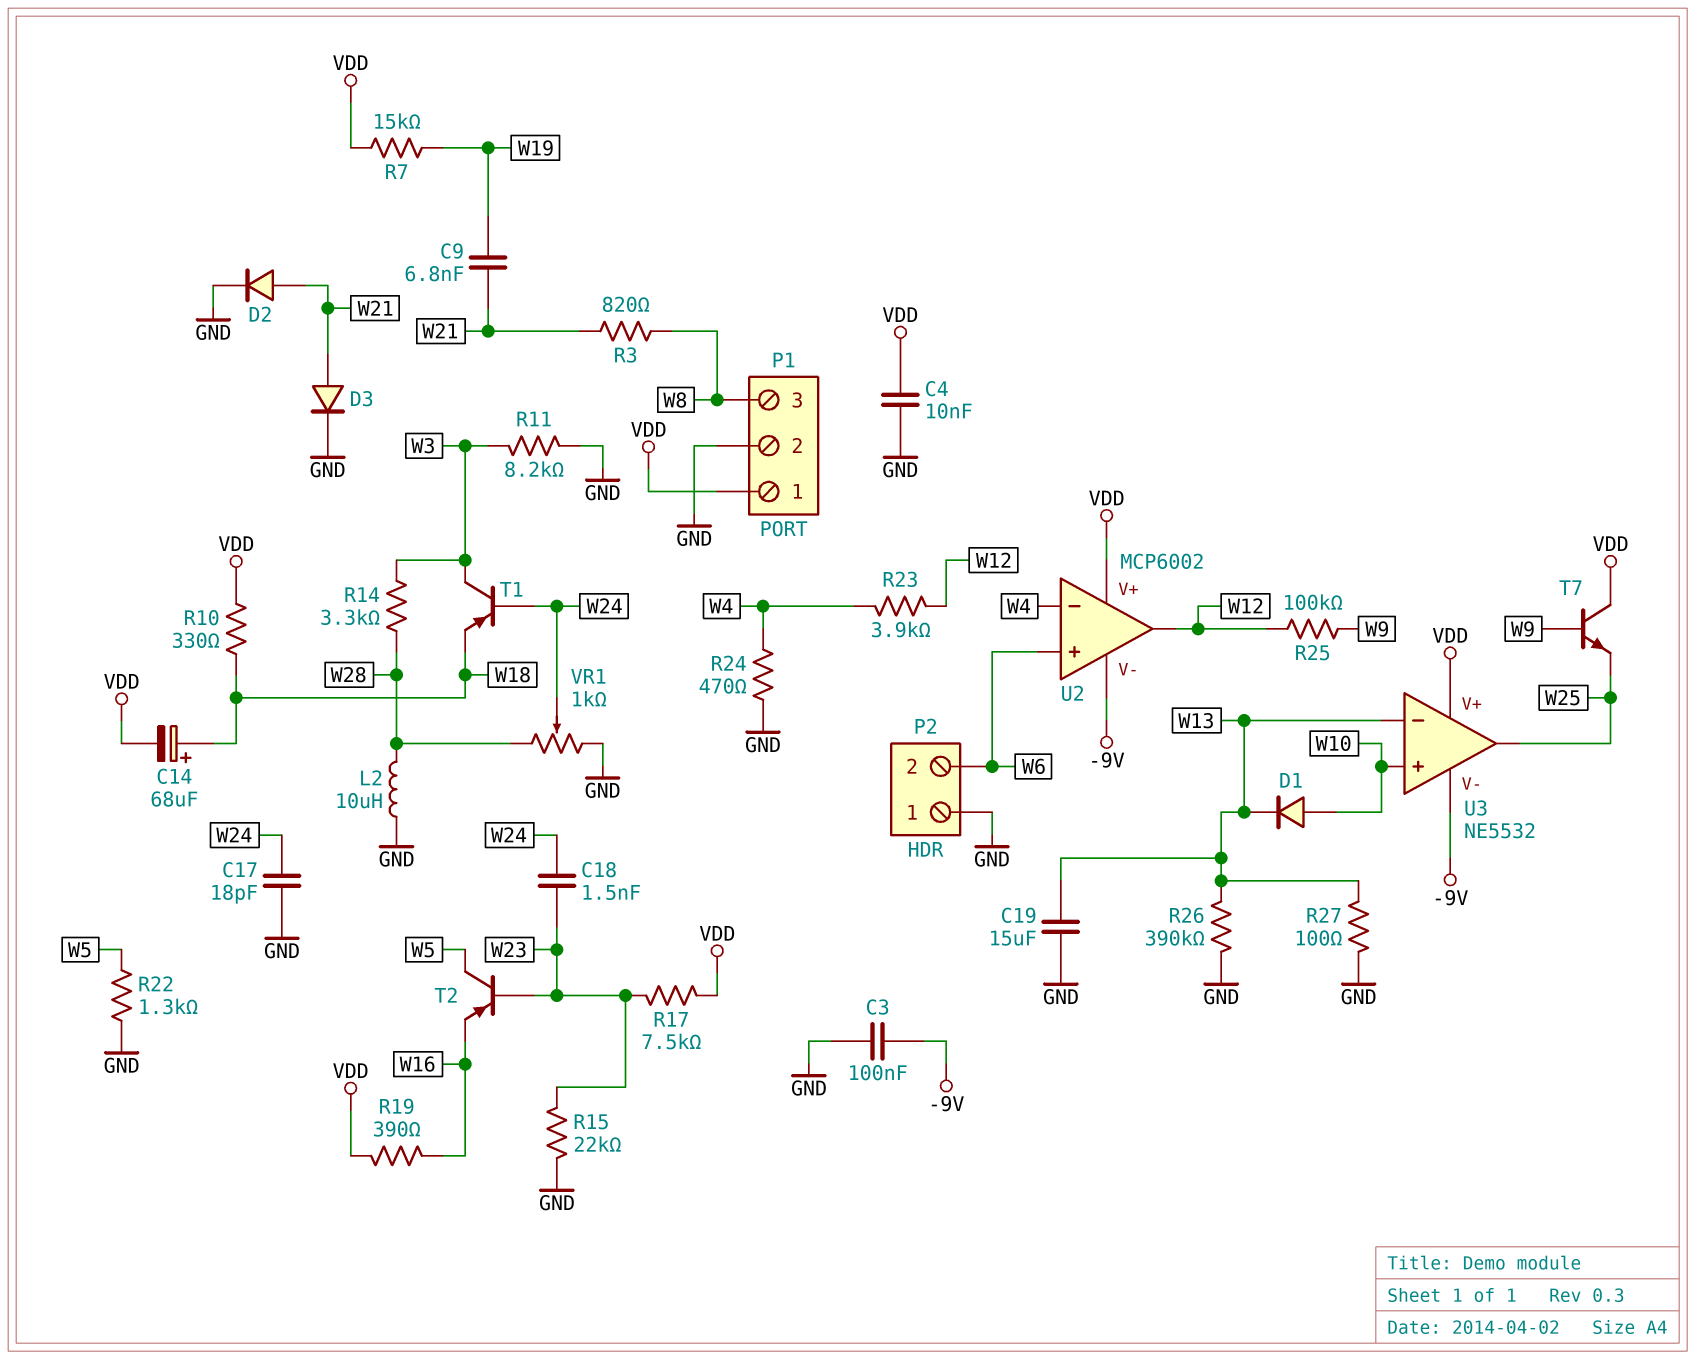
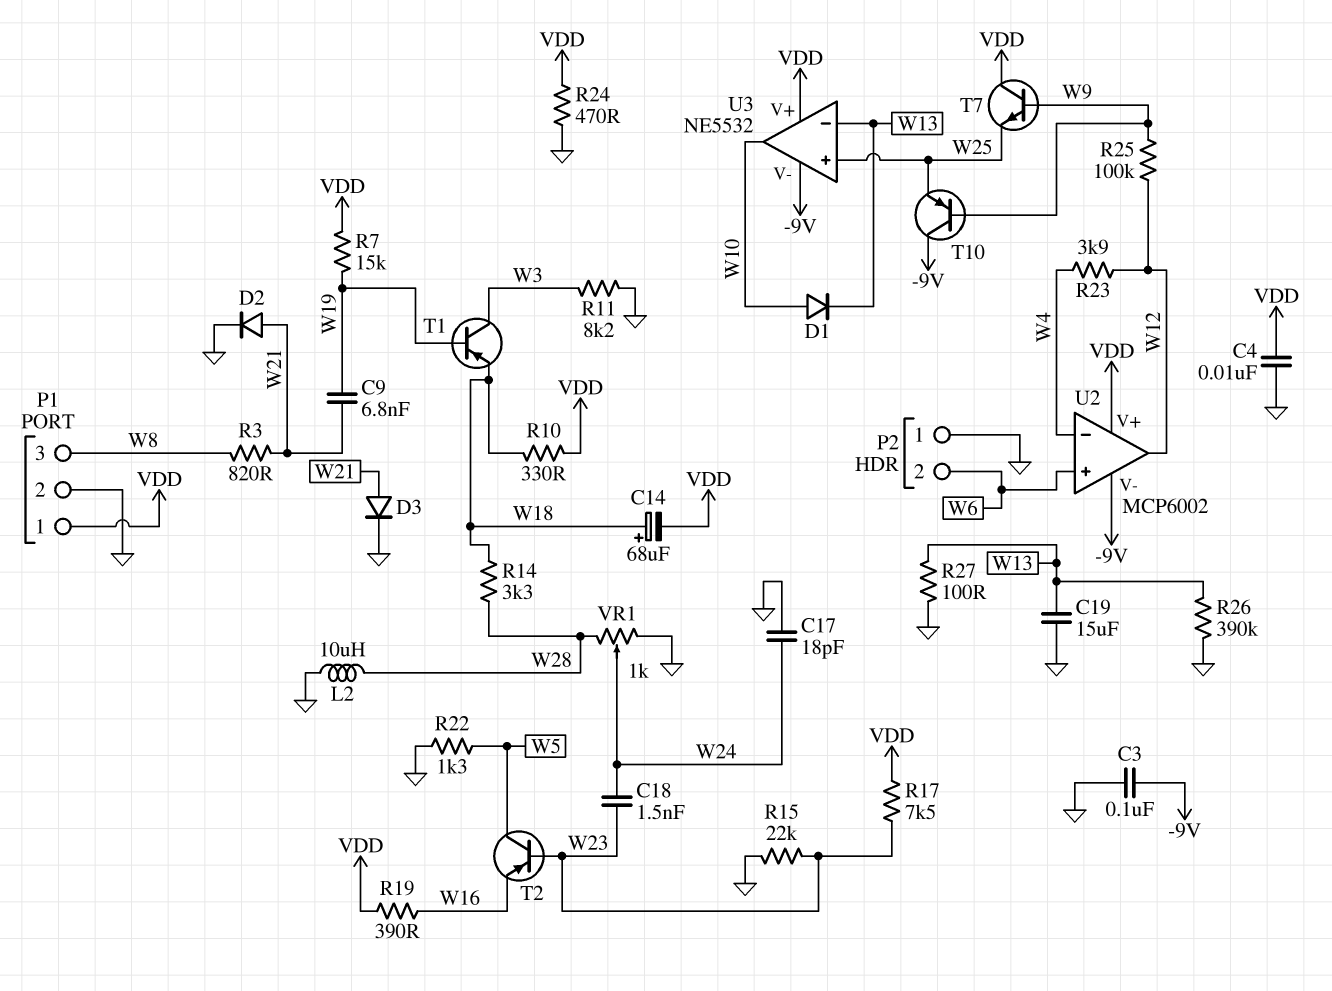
R14: 3.3k (W3, W28) -> 3.3k (W18, W28)
R24: 470 (GND, W4) -> 470 (GND, VDD)
T1: PNP (B W24, C W3, E W18) -> PNP (B W19, C W3, E W18)
T10: none -> PNP (B W9, C -9V, E W25)
U3 pin in+: W10 -> W25
U3 pin out: W25 -> W10

